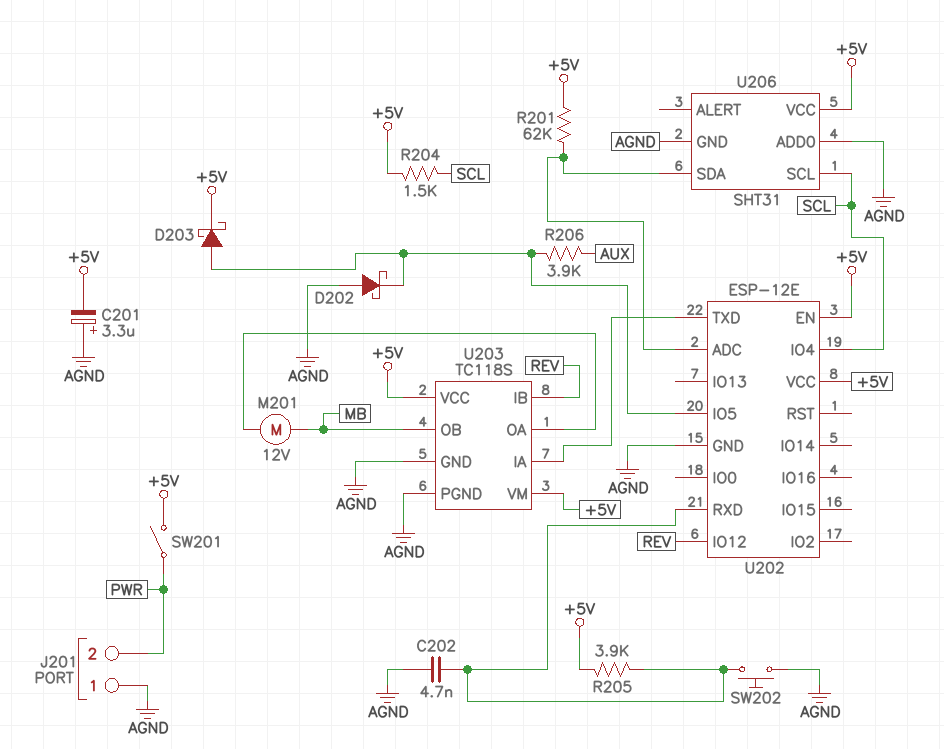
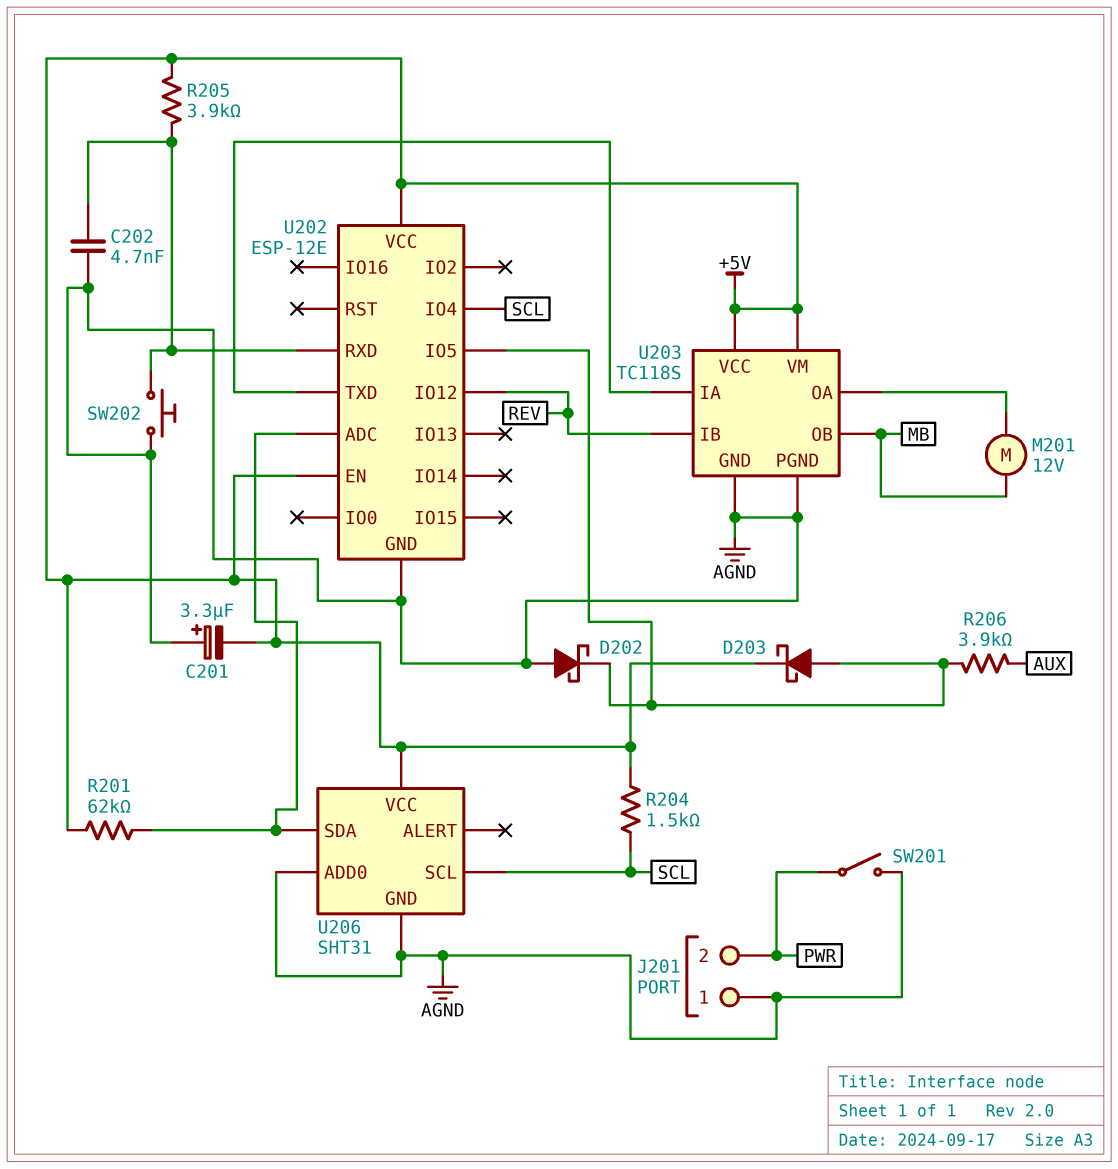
SW201: switch (+5V, PWR) -> switch (AGND, PWR)

